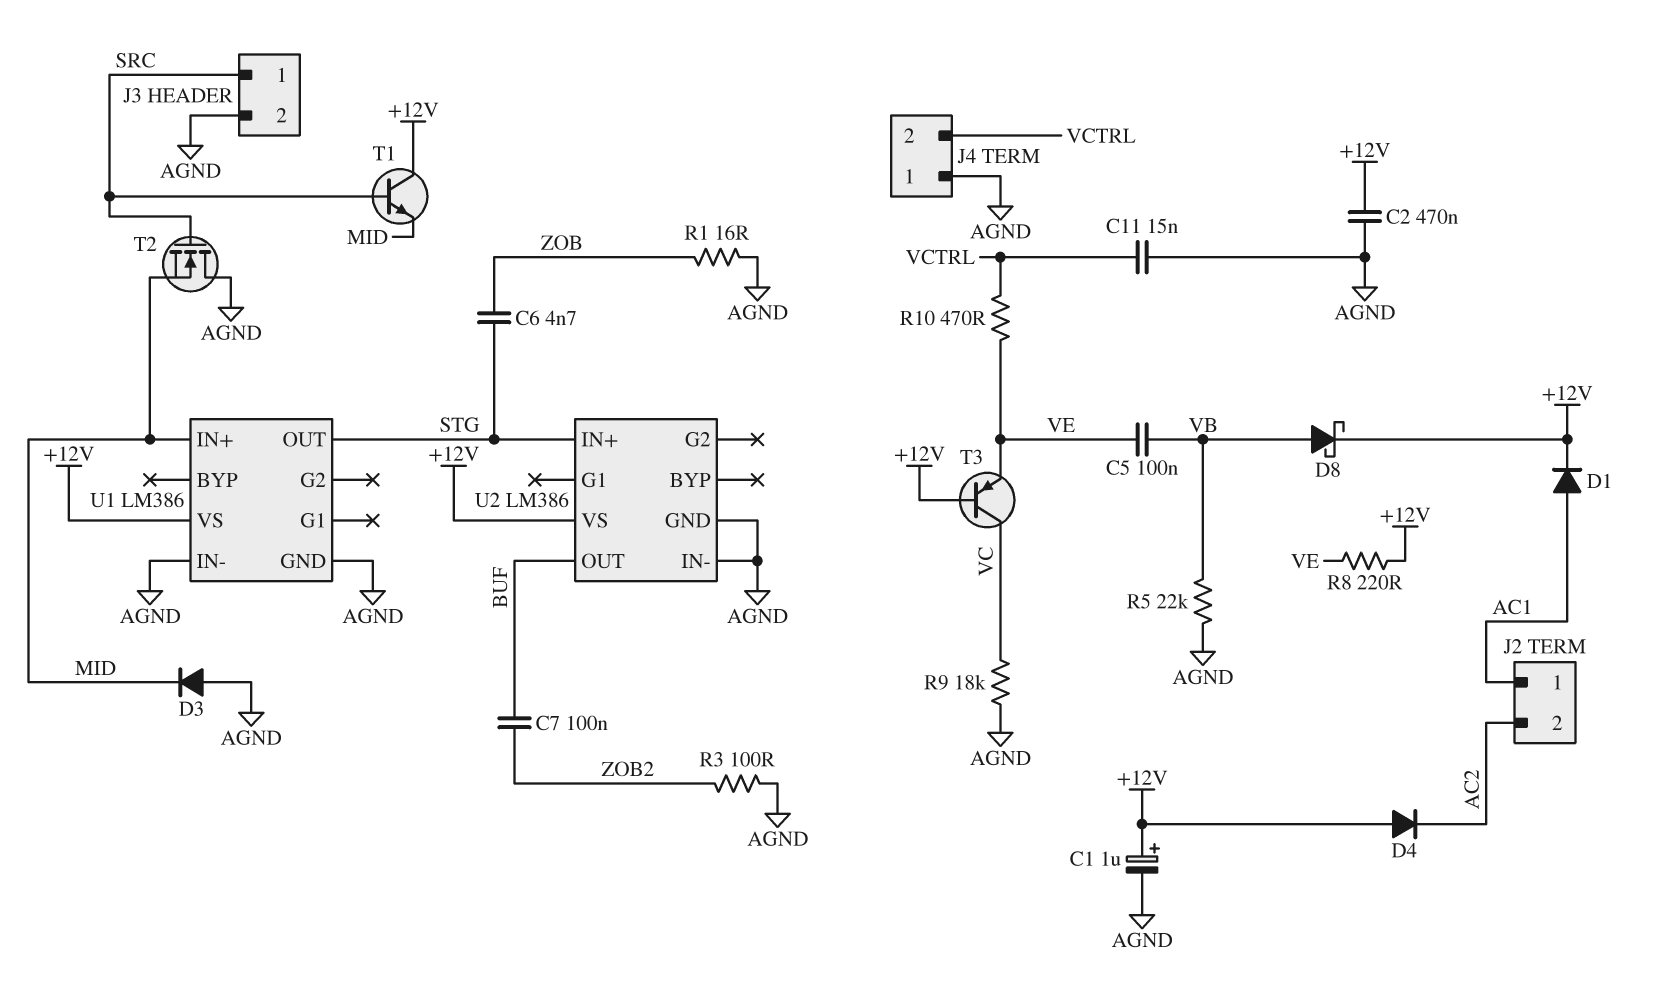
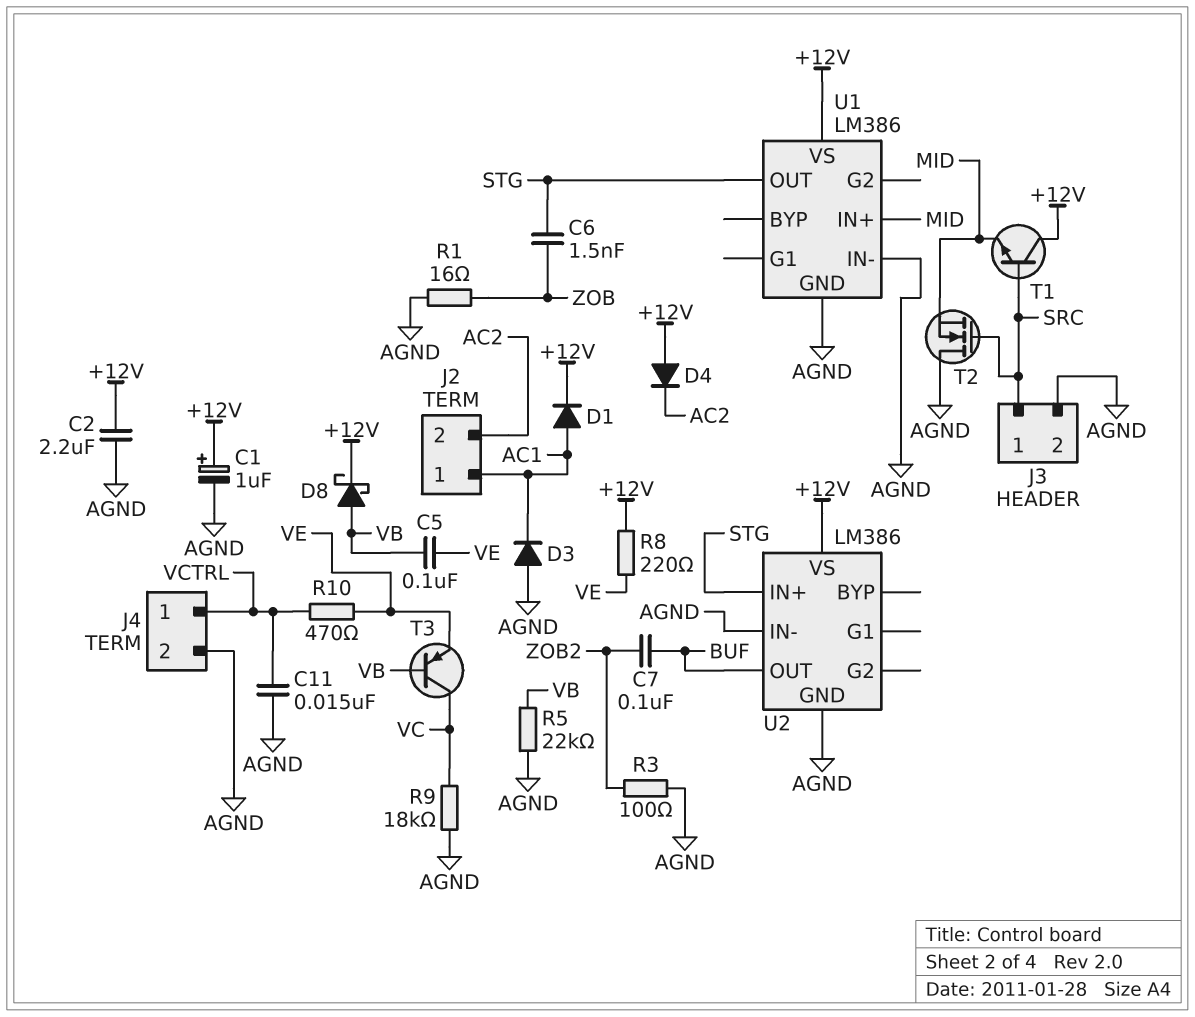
C2: 470nF (+12V, AGND) -> 2.2uF (+12V, AGND)
C6: 4.7nF (STG, ZOB) -> 1.5nF (STG, ZOB)
D3: diode (A AGND, K MID) -> diode (A AGND, K AC1)
J4 pin 1: AGND -> VCTRL
J4 pin 2: VCTRL -> AGND
T3: PNP (B +12V, C VC, E VE) -> PNP (B VB, C VC, E VE)

